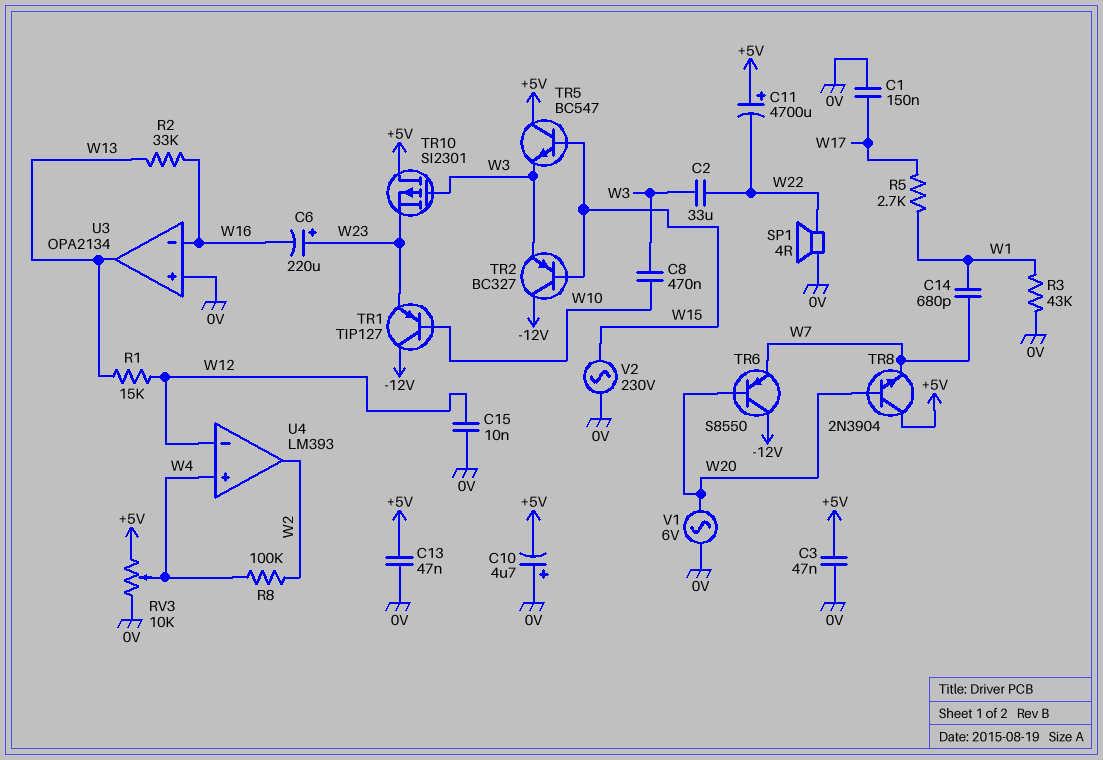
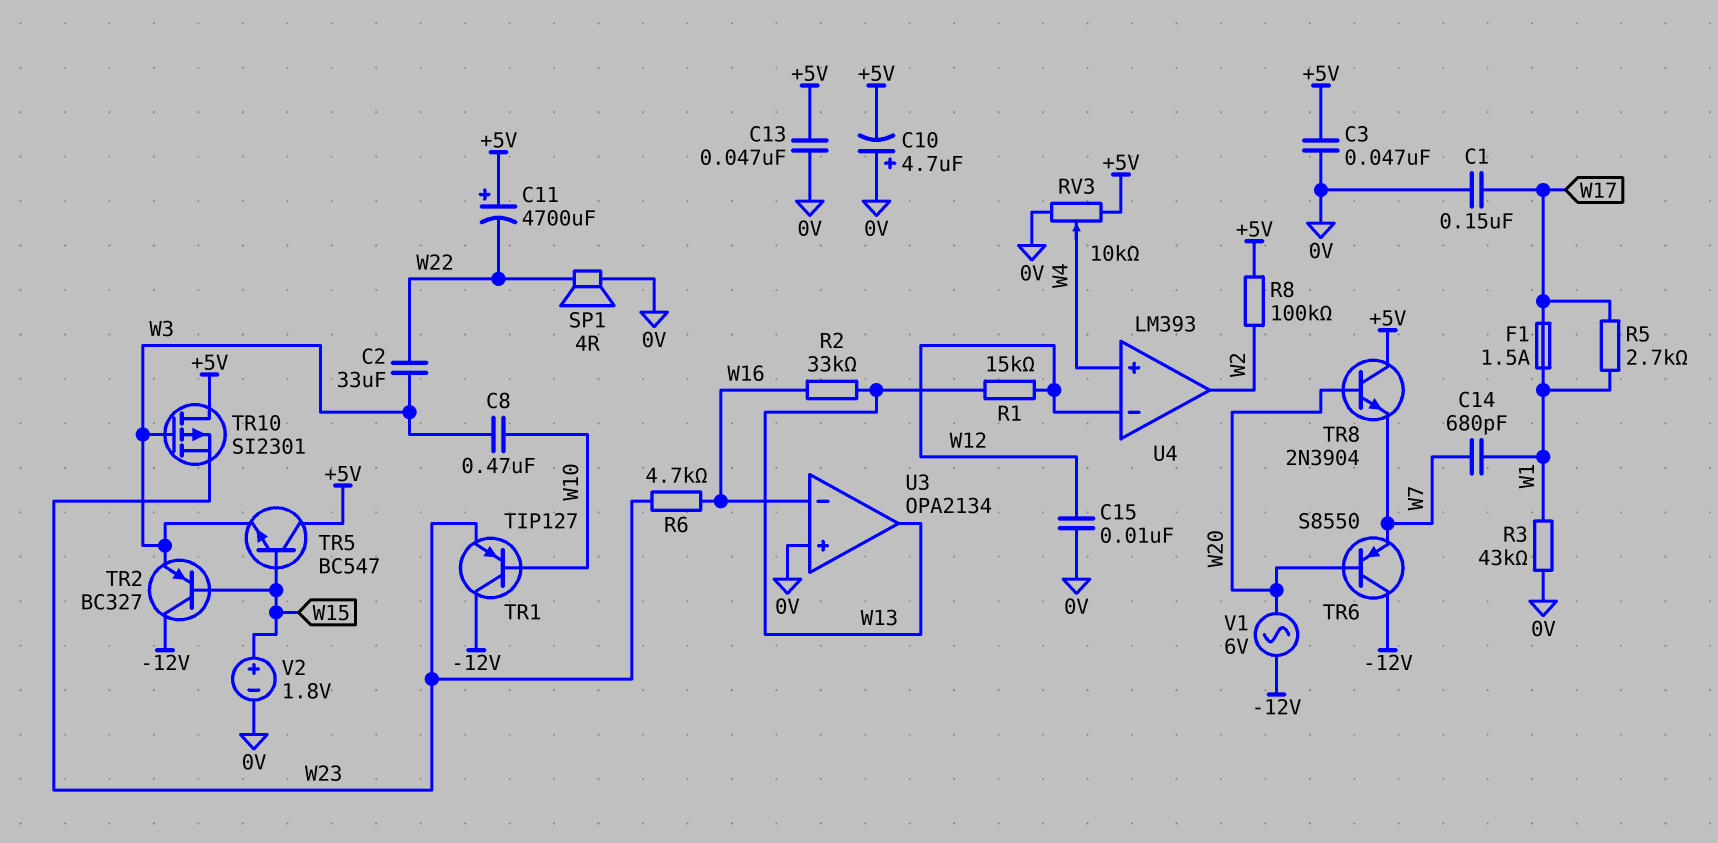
C6: 220uF (plus W23, minus W16) -> none
F1: none -> 1.5A (W1, W17)
R6: none -> 4.7k (W16, W23)
R8: 100k (W2, W4) -> 100k (+5V, W2)
V1: AC 6V (0V, W20) -> AC 6V (-12V, W20)
V2: AC 230V (0V, W15) -> 1.8V (plus W15, minus 0V)

